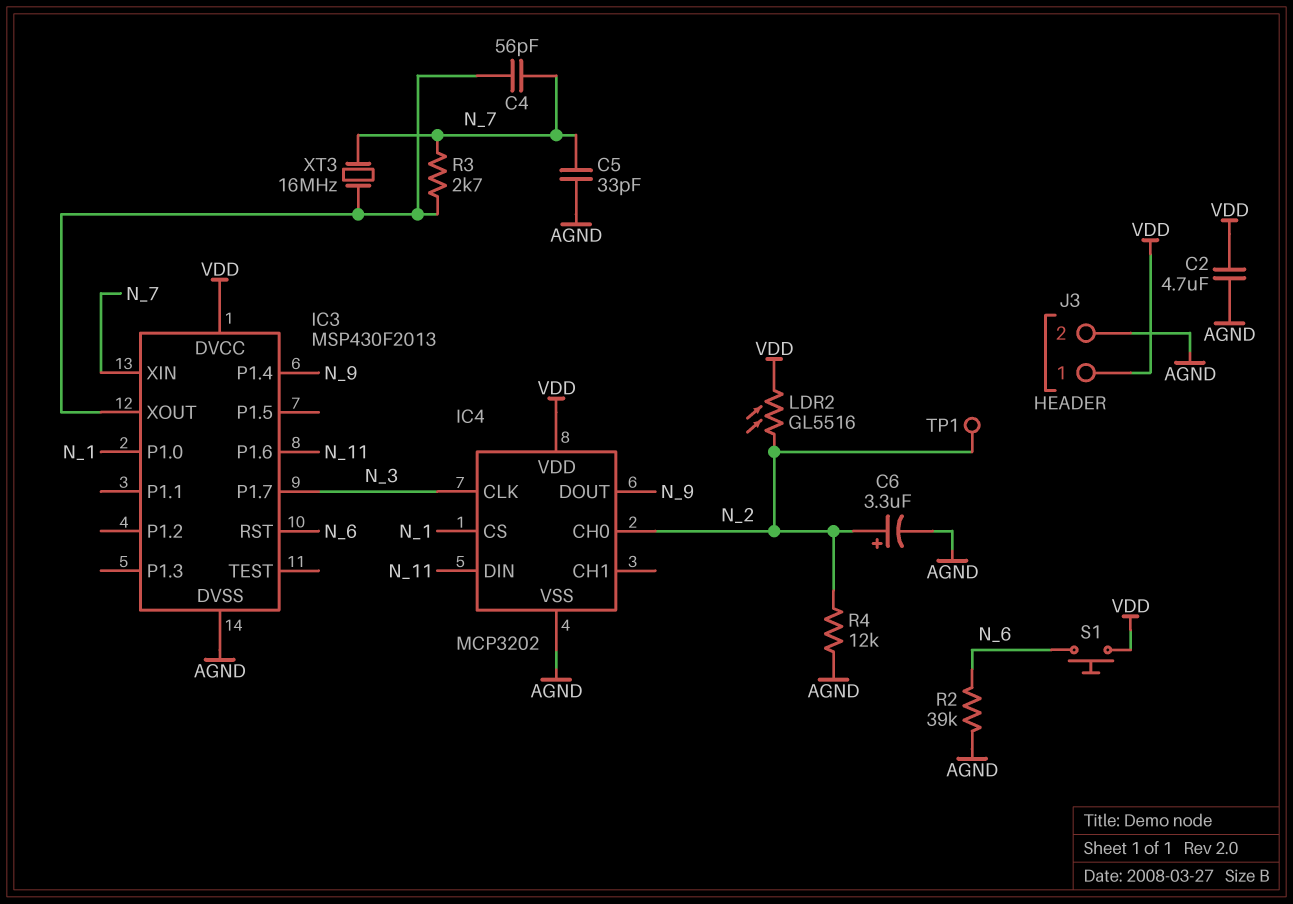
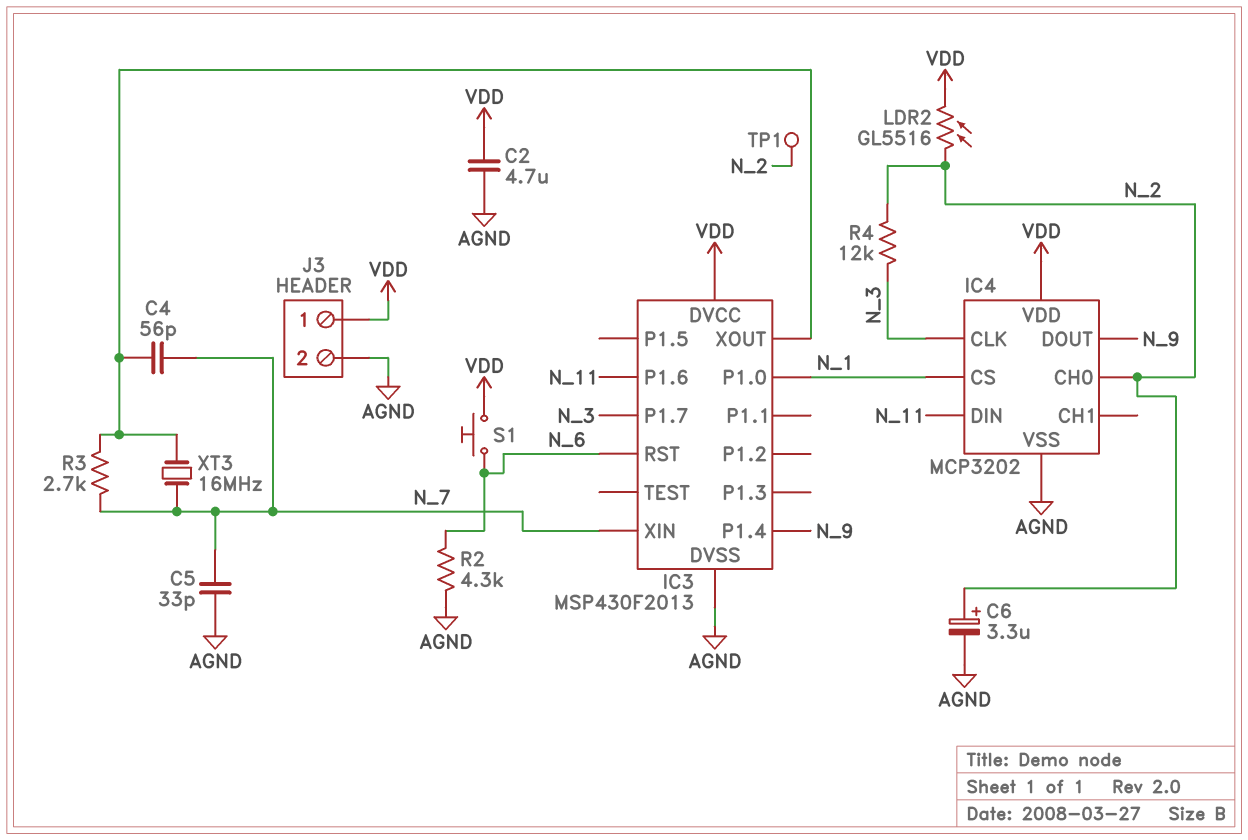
R2: 39k (AGND, N_6) -> 4.3k (AGND, N_6)
R4: 12k (AGND, N_2) -> 12k (N_2, N_3)

